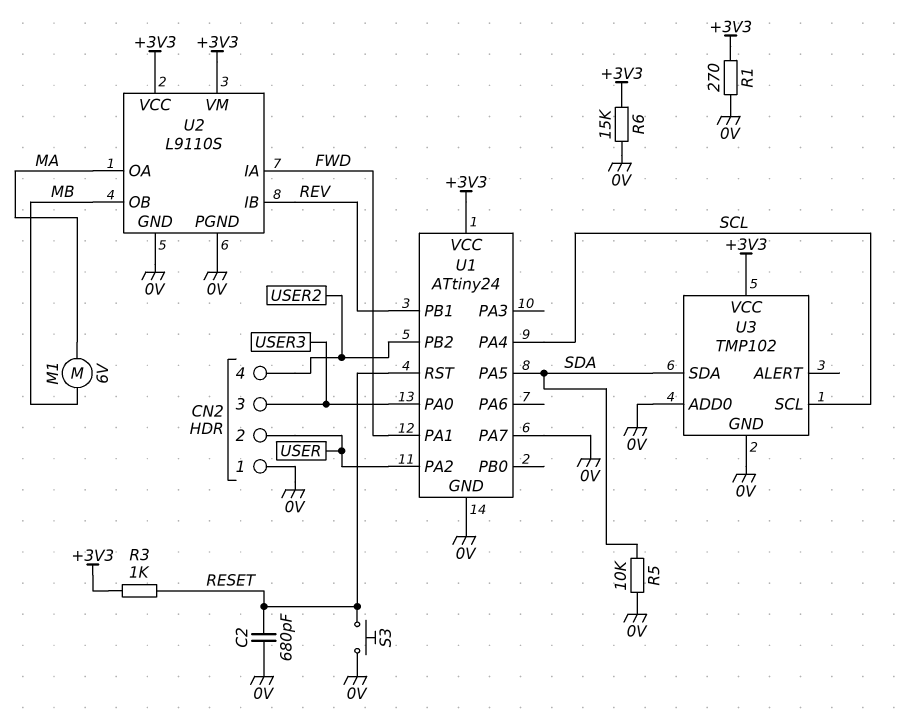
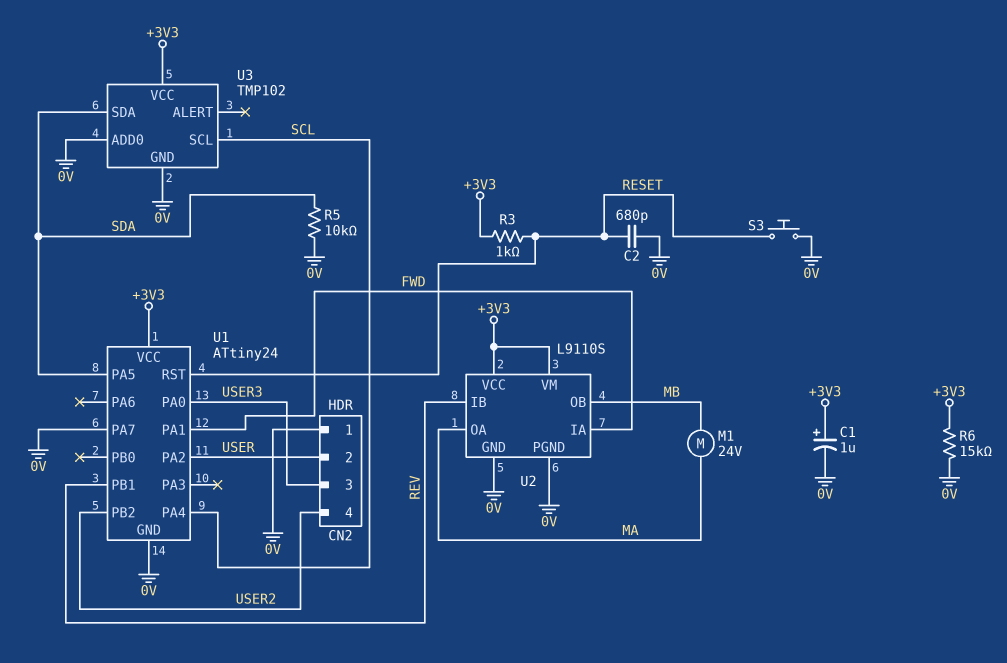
C1: none -> 1uF (plus +3V3, minus 0V)
M1: motor 6V (MA, MB) -> motor 24V (MA, MB)
R1: 270 (+3V3, 0V) -> none

